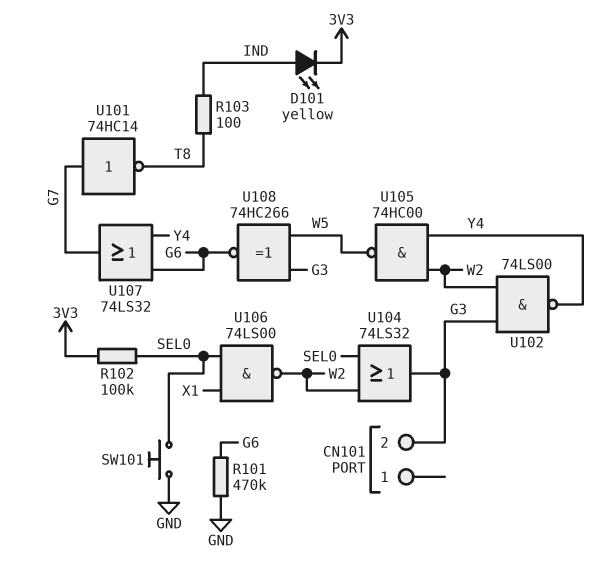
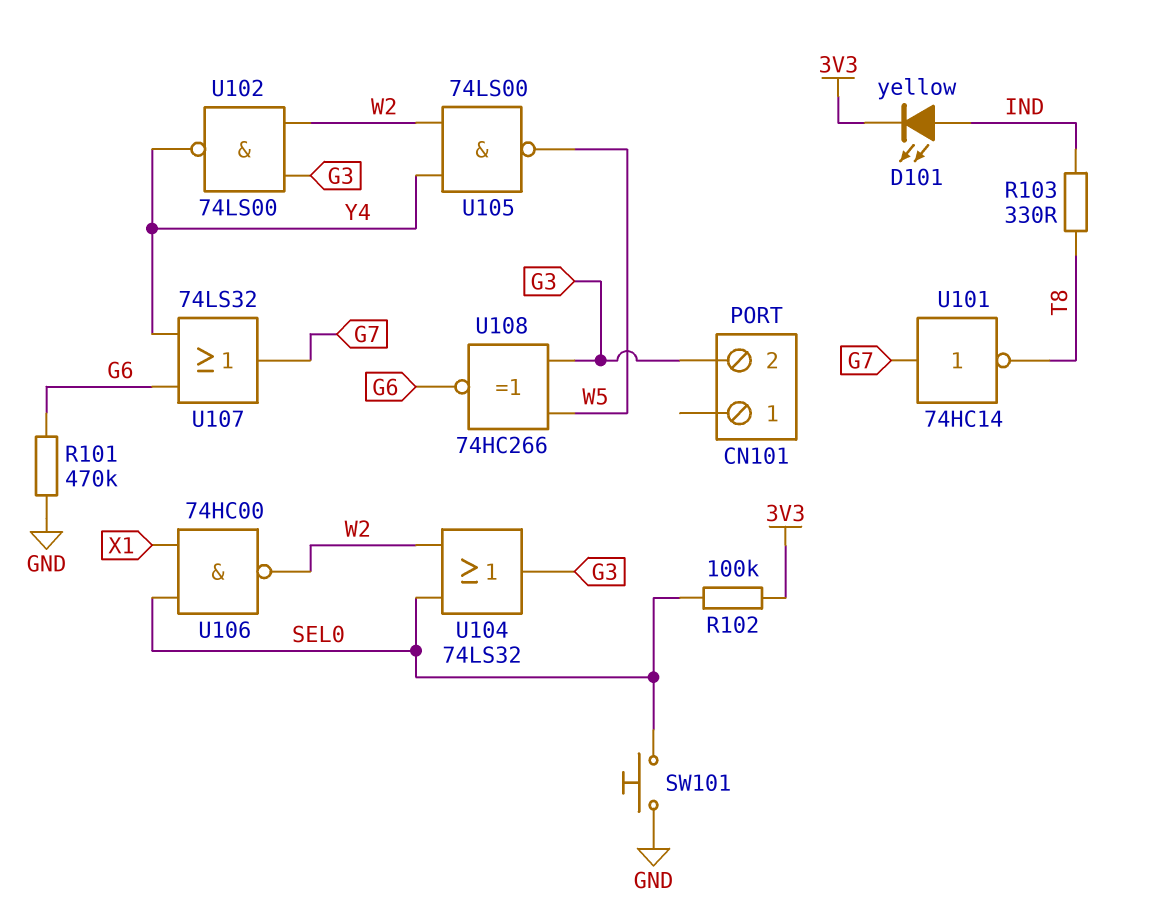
R103: 100 (IND, T8) -> 330 (IND, T8)
U105: NAND 74HC00 (in W2, in Y4, out W5) -> NAND 74LS00 (in W2, in Y4, out W5)
U106: NAND 74LS00 (in SEL0, in X1, out W2) -> NAND 74HC00 (in SEL0, in X1, out W2)

